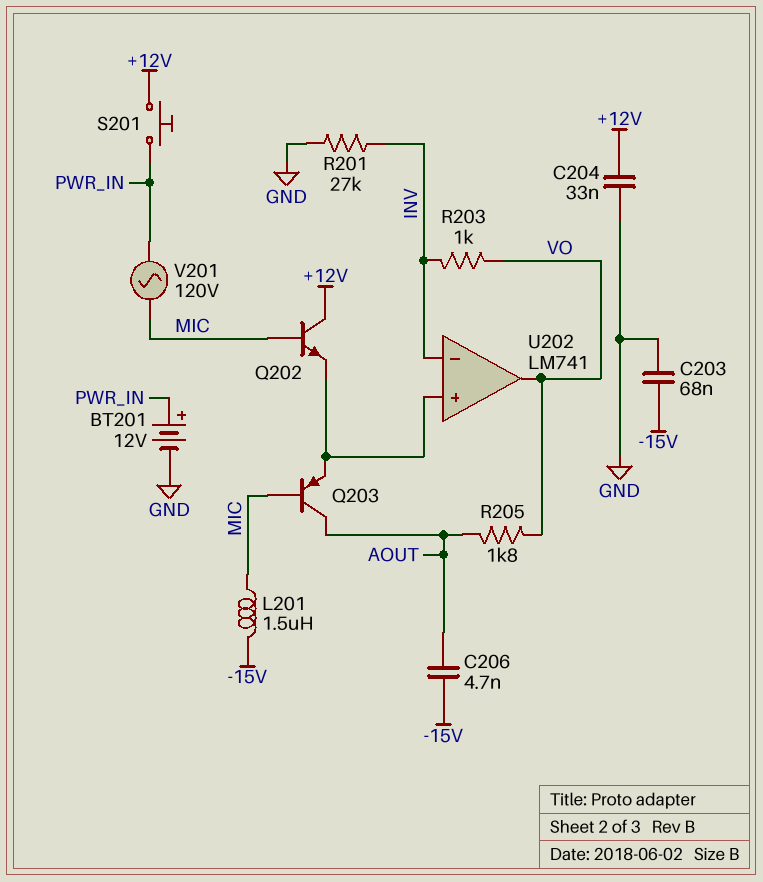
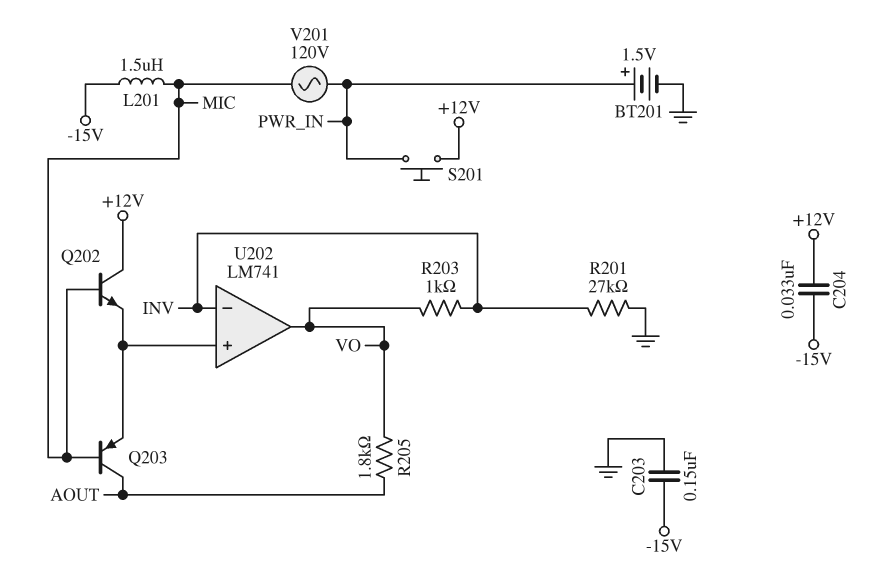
BT201: 12V (plus PWR_IN, minus GND) -> 1.5V (plus PWR_IN, minus GND)
C203: 68nF (-15V, GND) -> 150nF (-15V, GND)
C204: 33nF (+12V, GND) -> 33nF (+12V, -15V)
C206: 4.7nF (-15V, AOUT) -> none

